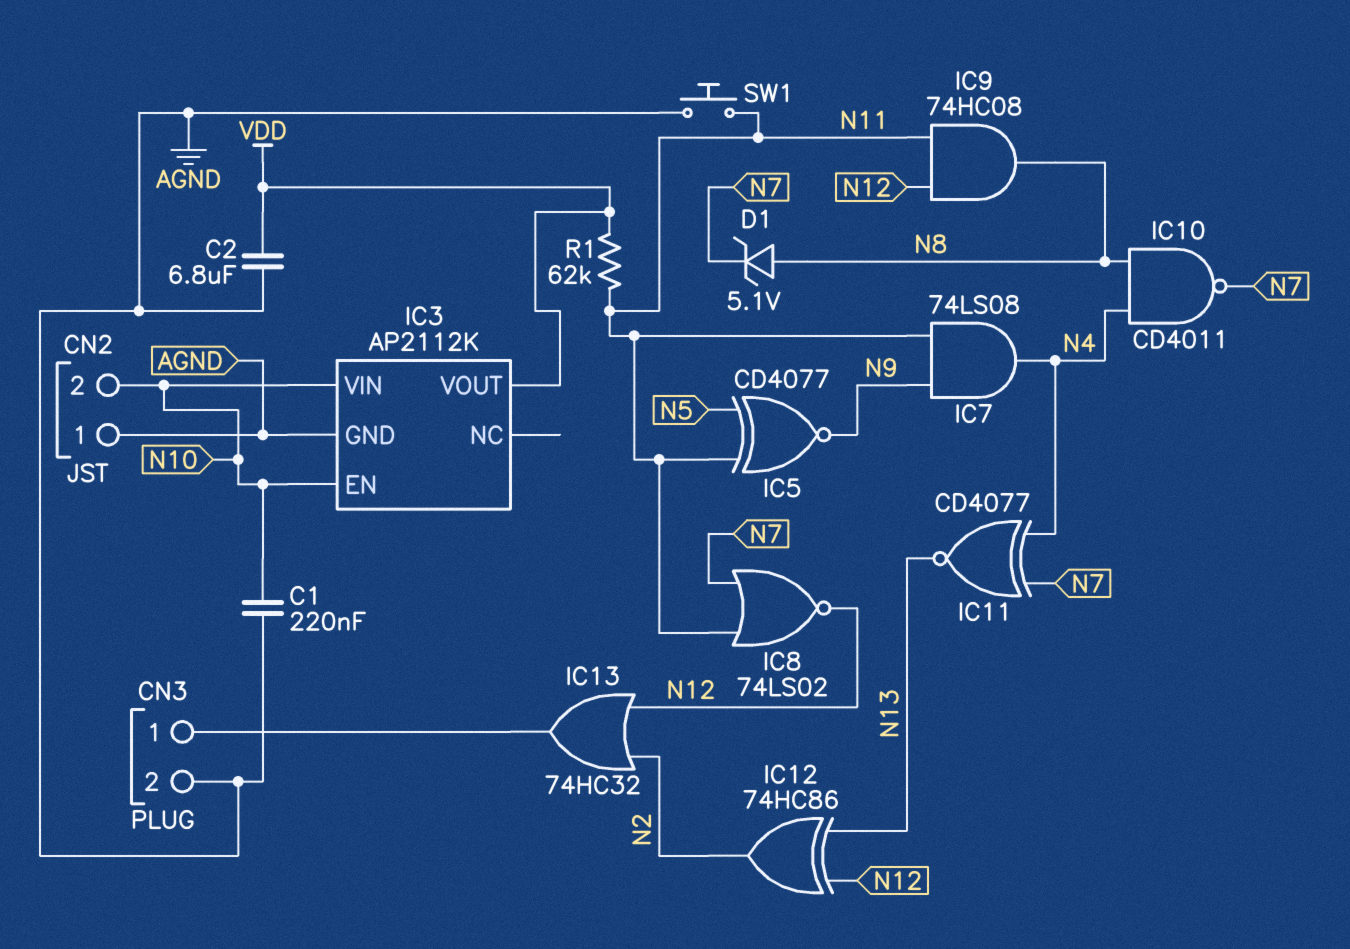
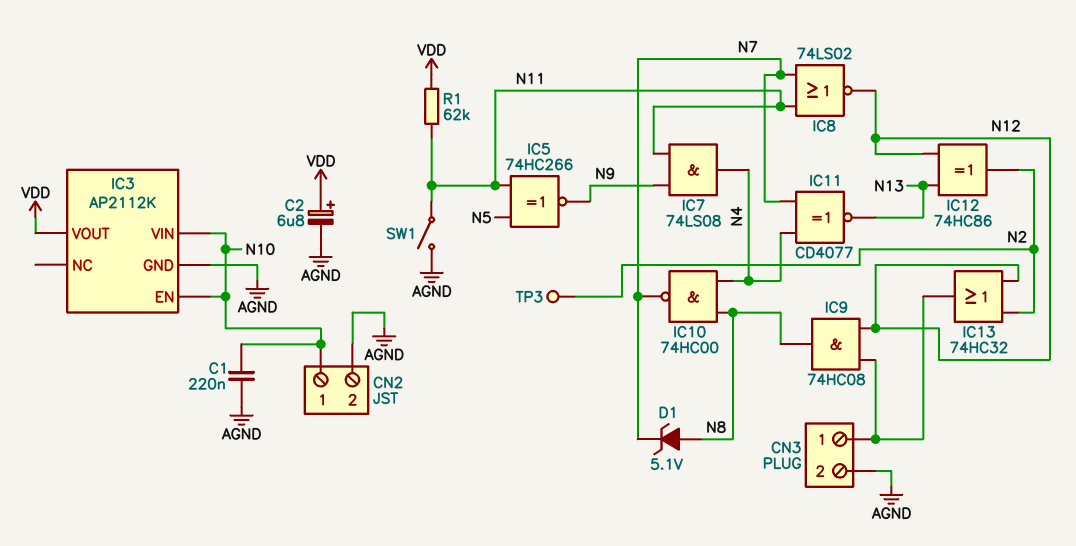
C2: 6.8uF (AGND, VDD) -> 6.8uF (plus VDD, minus AGND)
CN2 pin 1: AGND -> N10
CN2 pin 2: N10 -> AGND
IC5: XNOR CD4077 (in N5, in N11, out N9) -> XNOR 74HC266 (in N5, in N11, out N9)
IC9: AND 74HC08 (in N11, in N12, out N8) -> AND 74HC08 (in CN3/1, in N12, out N8)
IC10: NAND CD4011 (in N4, in N8, out N7) -> NAND 74HC00 (in N4, in N8, out N7)
SW1: button (AGND, N11) -> switch (AGND, N11)
TP3: none -> test point (N2)

